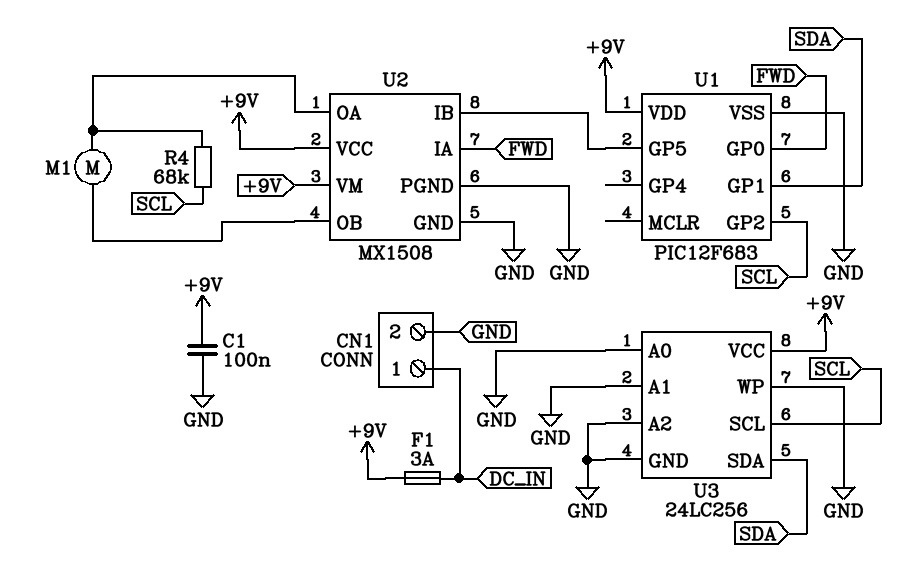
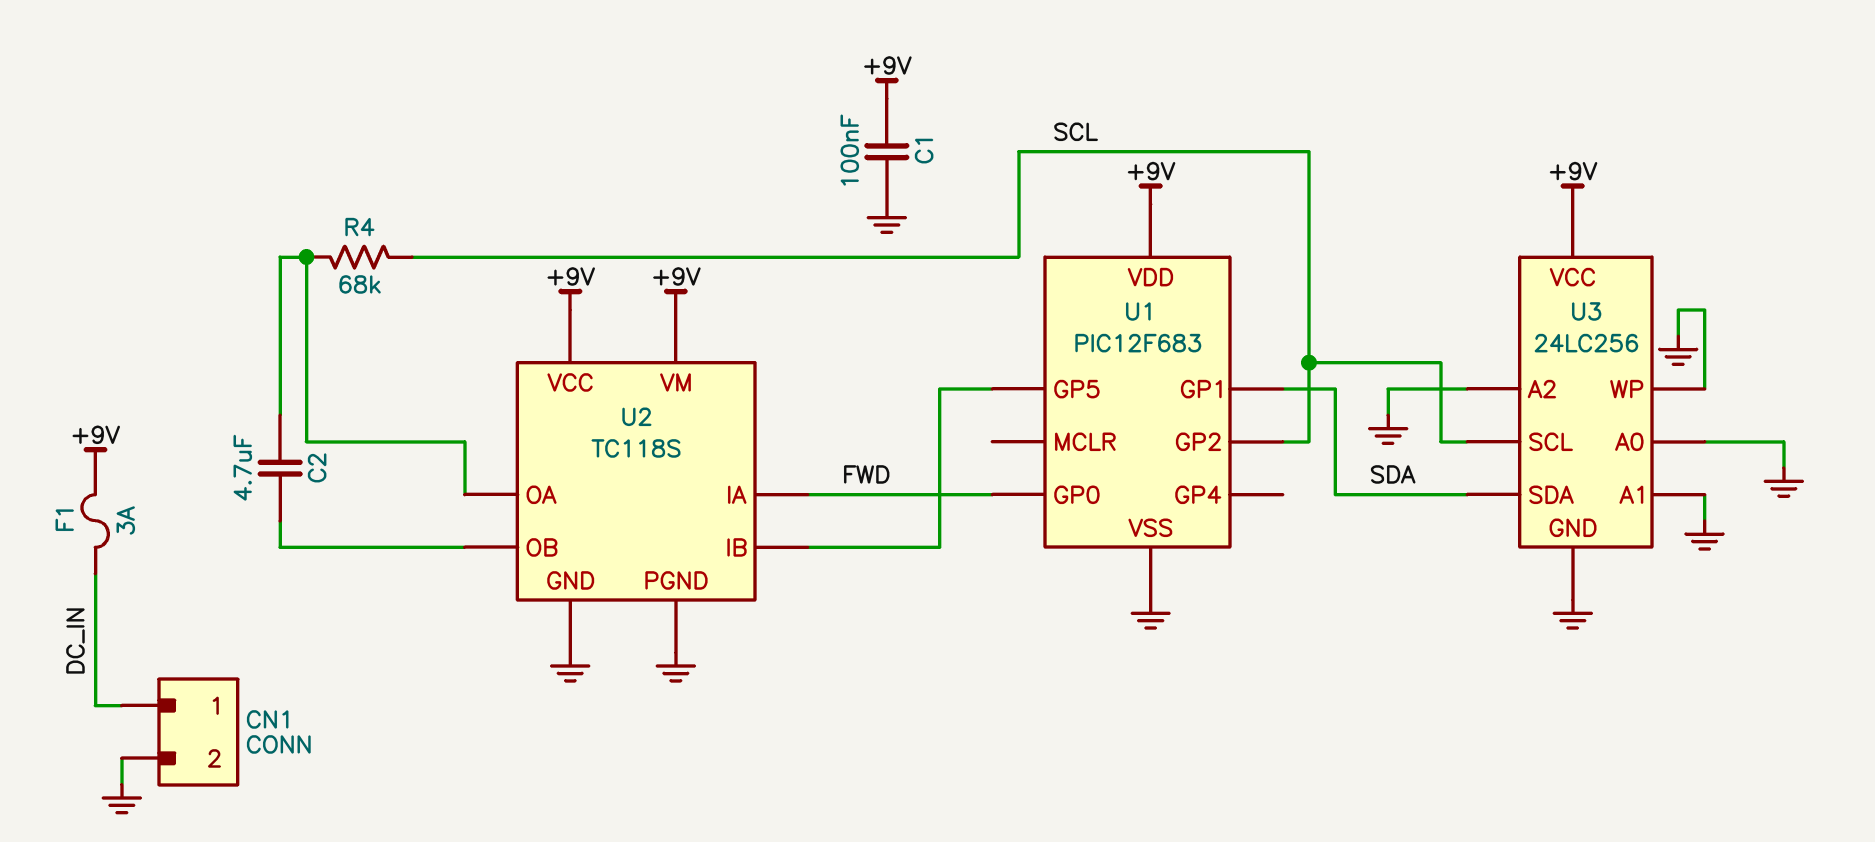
C2: none -> 4.7uF (U2/OA, U2/OB)
M1: motor (U2/OA, U2/OB) -> none
U2: MX1508 -> TC118S

